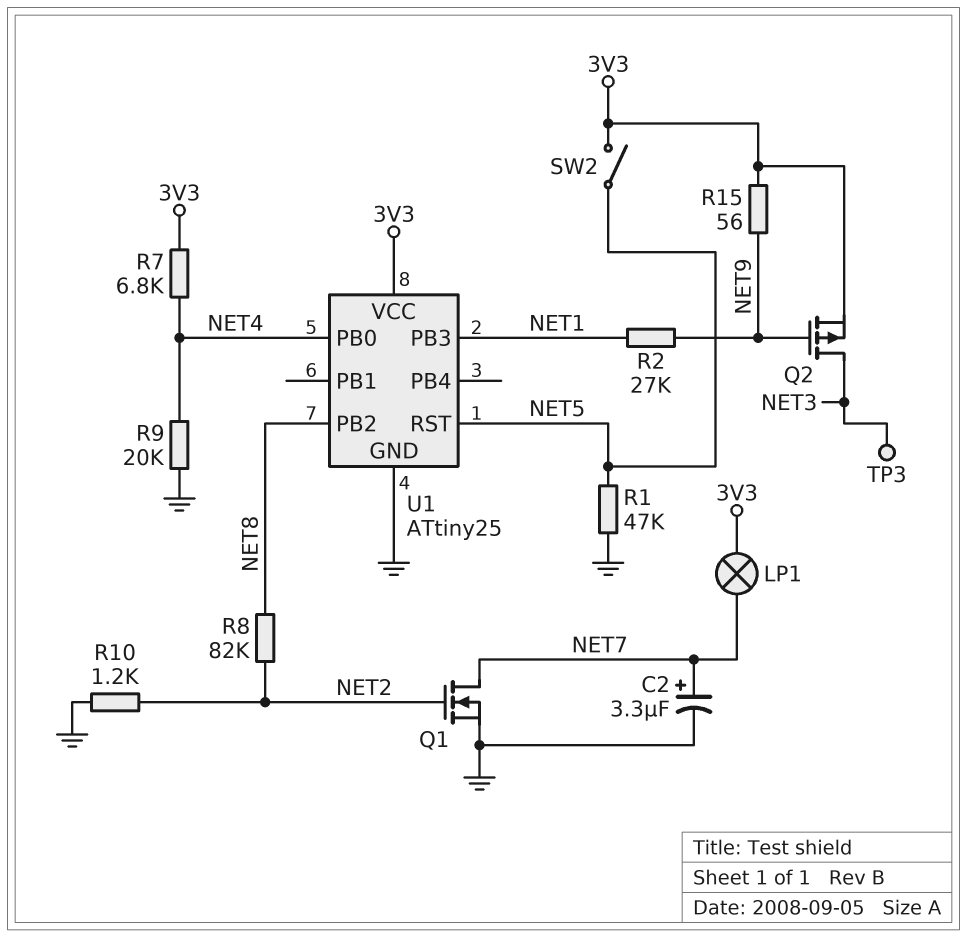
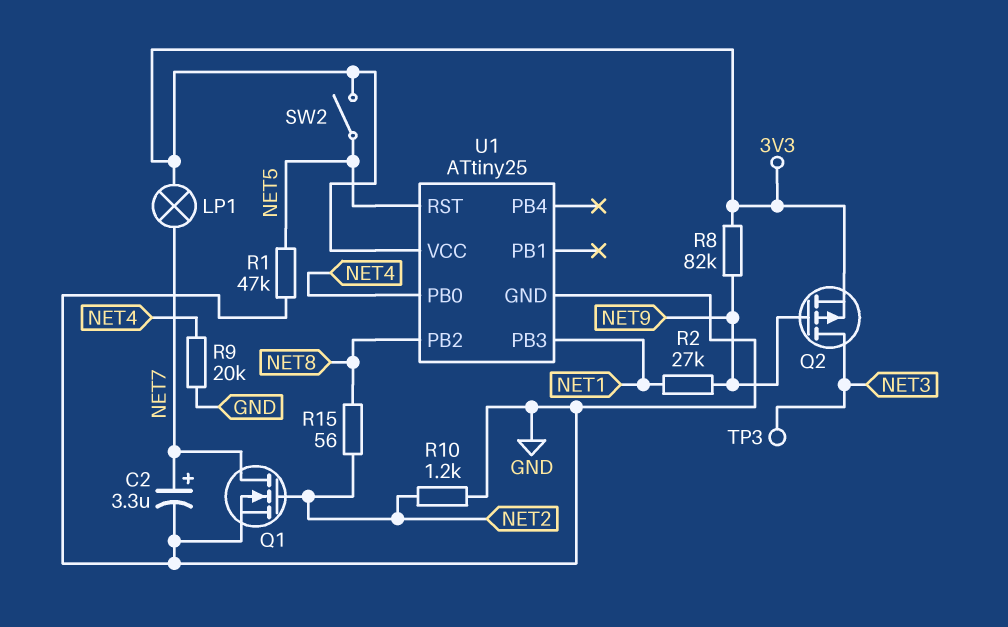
R7: 6.8k (3V3, NET4) -> none
R8: 82k (NET2, NET8) -> 82k (3V3, NET9)
R15: 56 (3V3, NET9) -> 56 (NET2, NET8)

